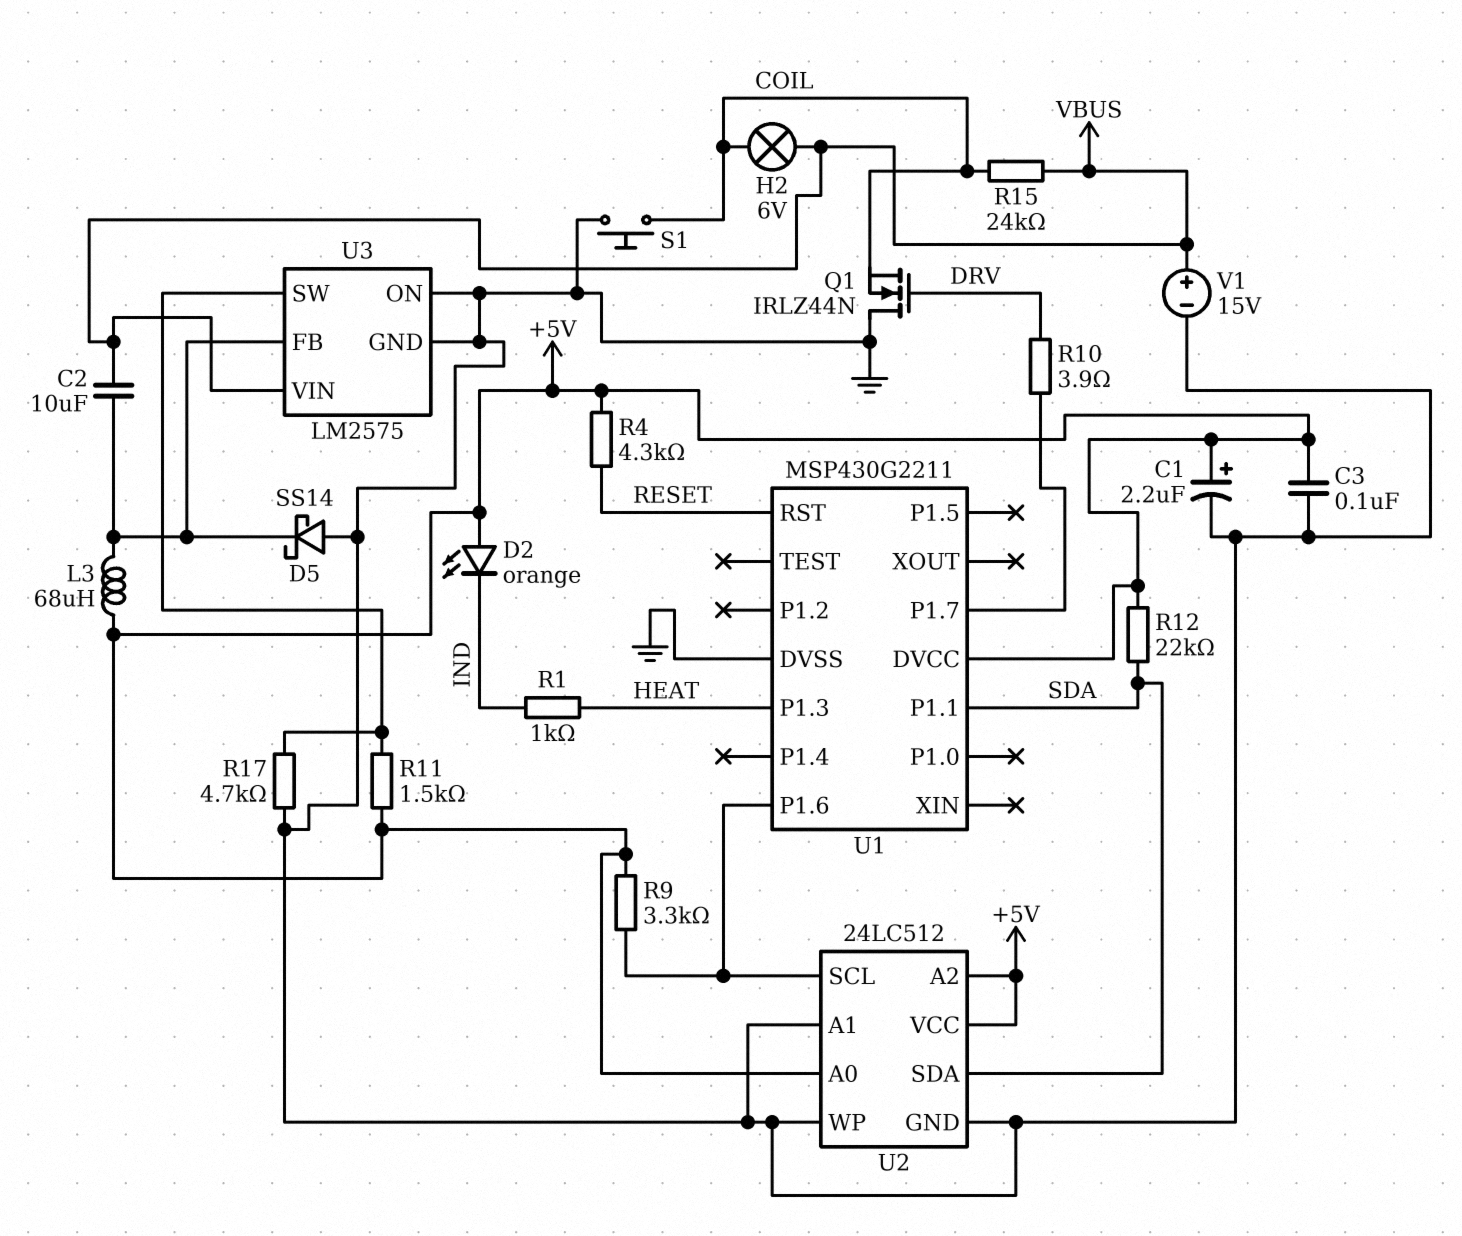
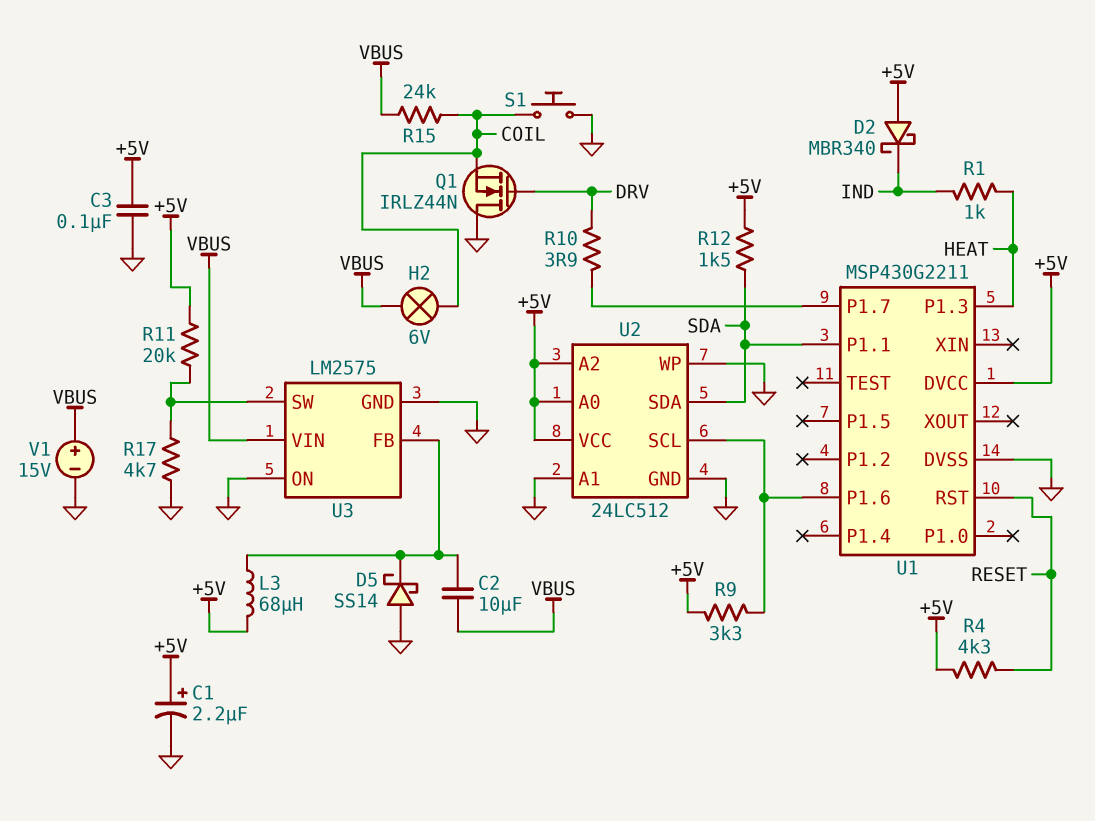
D2: LED orange (A +5V, K IND) -> schottky MBR340 (A +5V, K IND)
R11: 1.5k (+5V, U3/SW) -> 20k (+5V, U3/SW)
R12: 22k (+5V, SDA) -> 1.5k (+5V, SDA)

